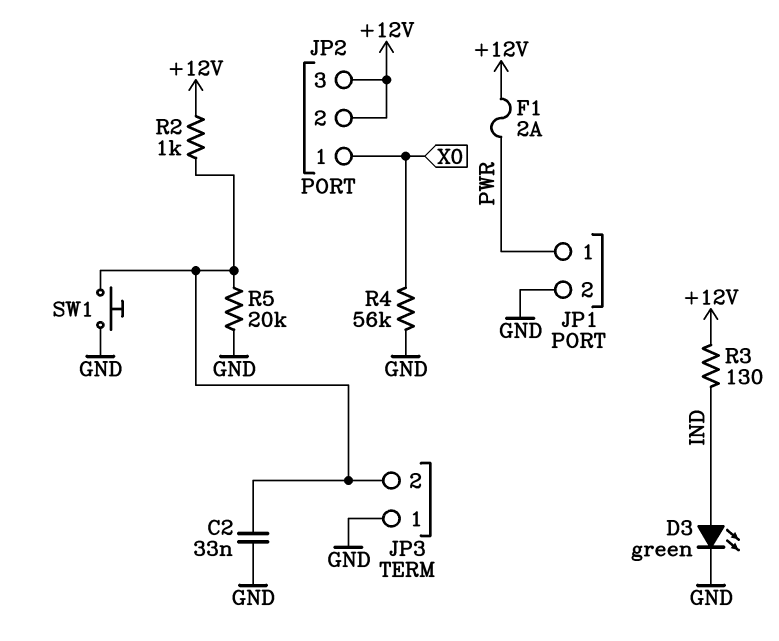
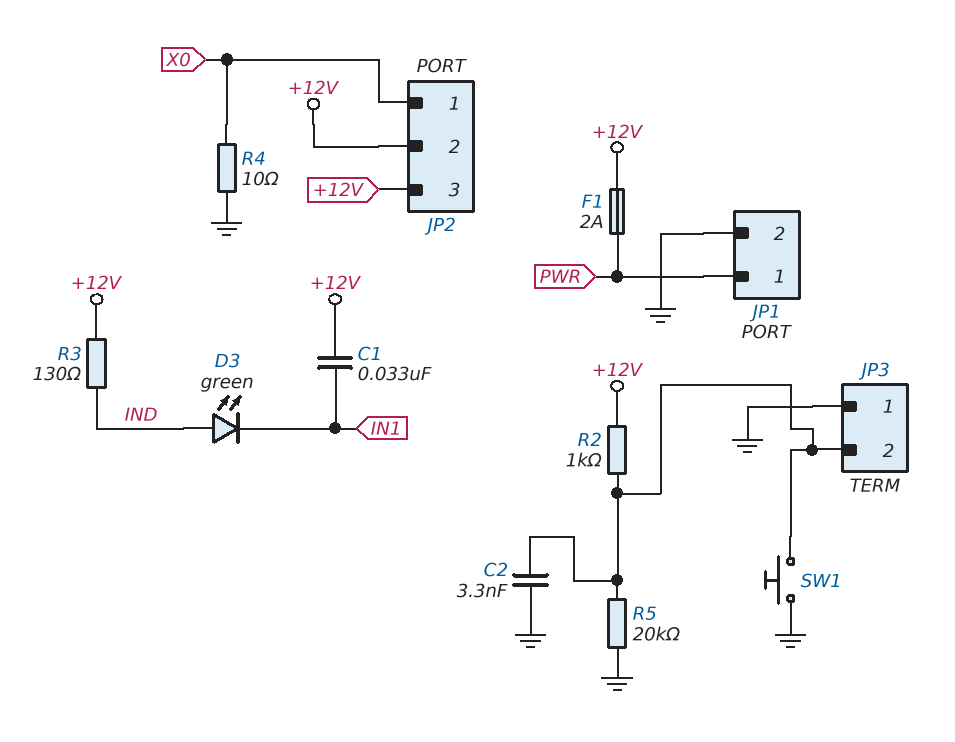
C1: none -> 33nF (+12V, IN1)
C2: 33nF (GND, JP3/2) -> 3.3nF (GND, JP3/2)
D3: LED green (A IND, K GND) -> LED green (A IND, K IN1)
R4: 56k (GND, X0) -> 10 (GND, X0)

